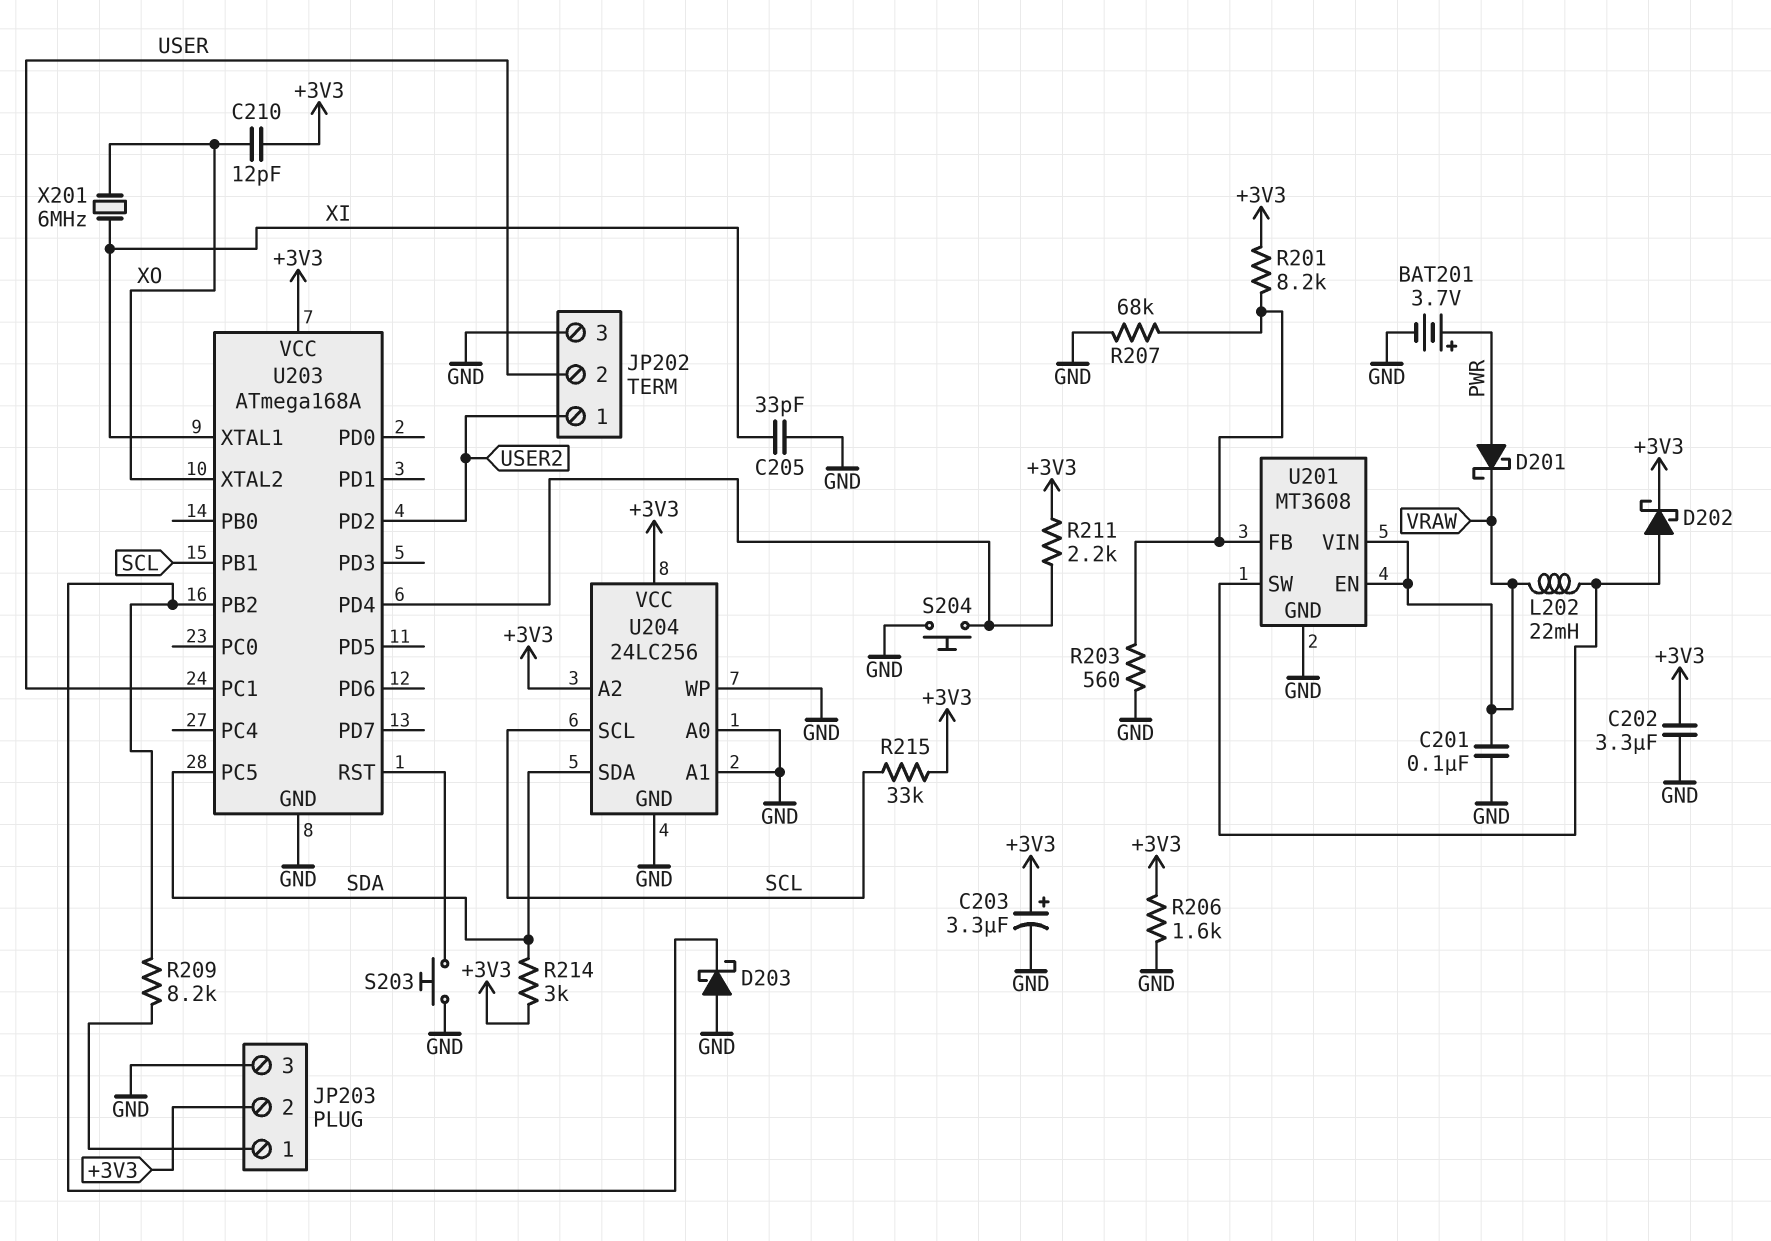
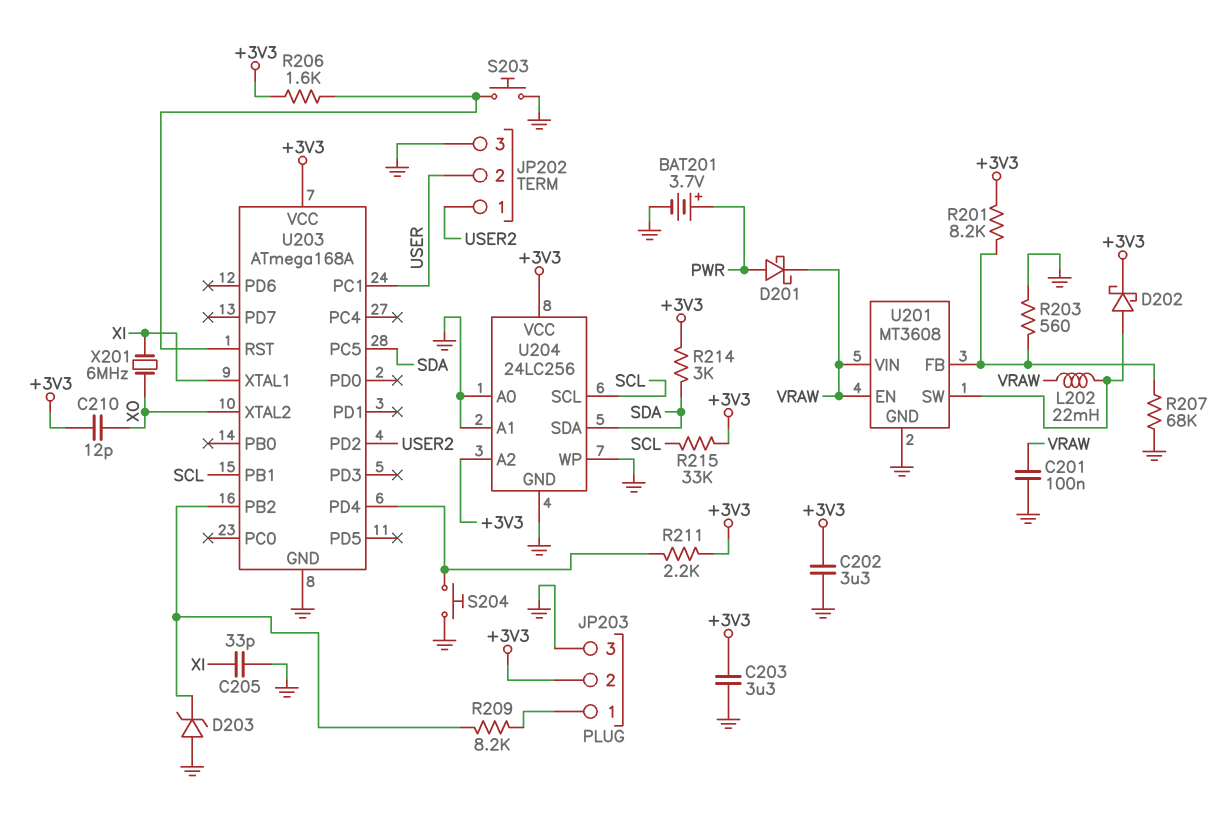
C203: 3.3uF (plus +3V3, minus GND) -> 3.3uF (+3V3, GND)
D203: schottky (A GND, K U203/PB2) -> zener (A GND, K U203/PB2)
R206: 1.6k (+3V3, GND) -> 1.6k (+3V3, U203/RST)

